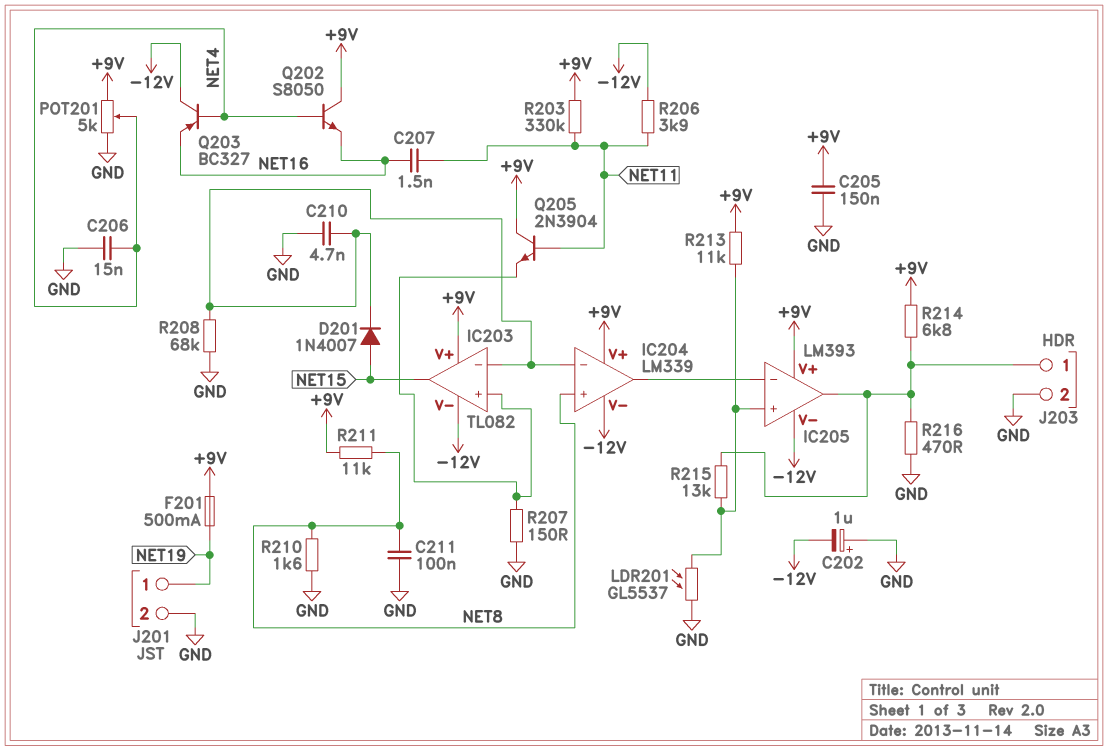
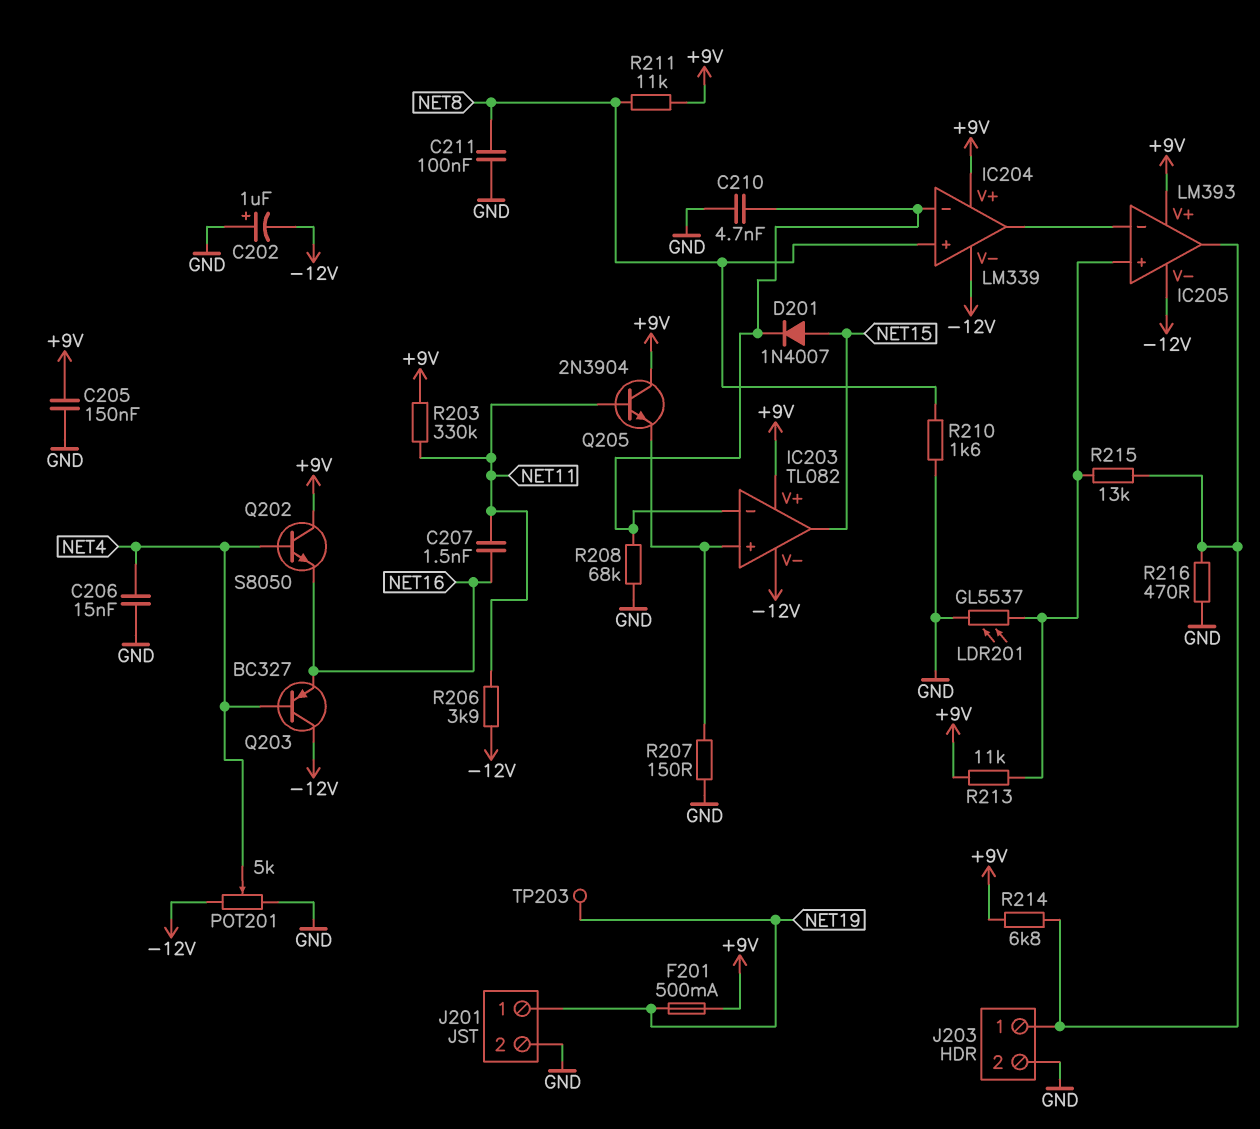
POT201: 5k (+9V, GND, wiper NET4) -> 5k (-12V, GND, wiper NET4)
TP203: none -> test point (NET19)

